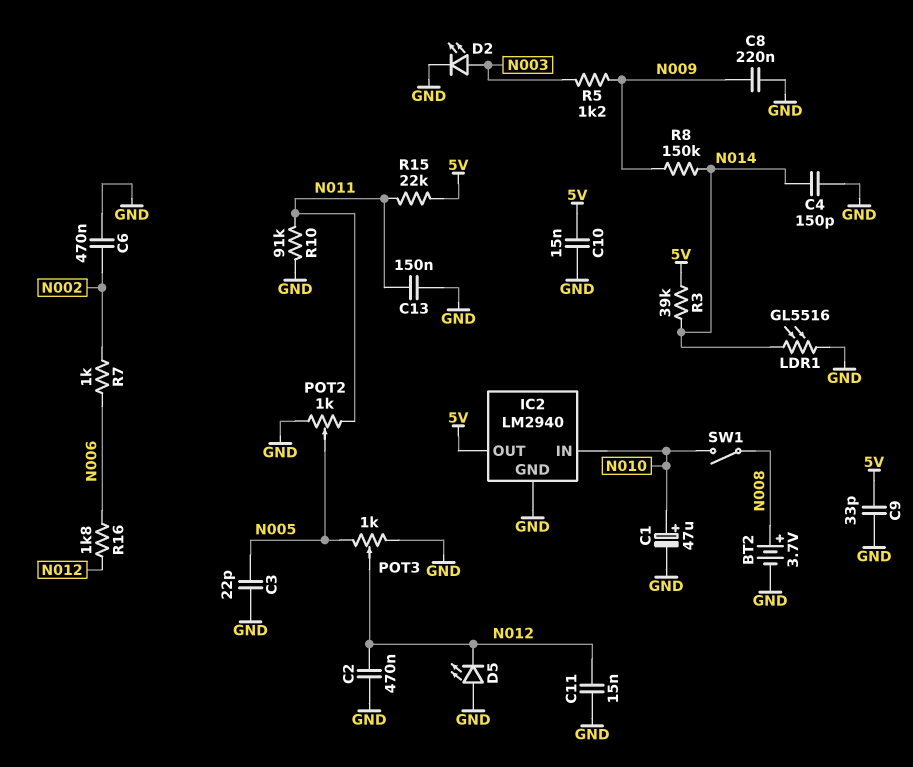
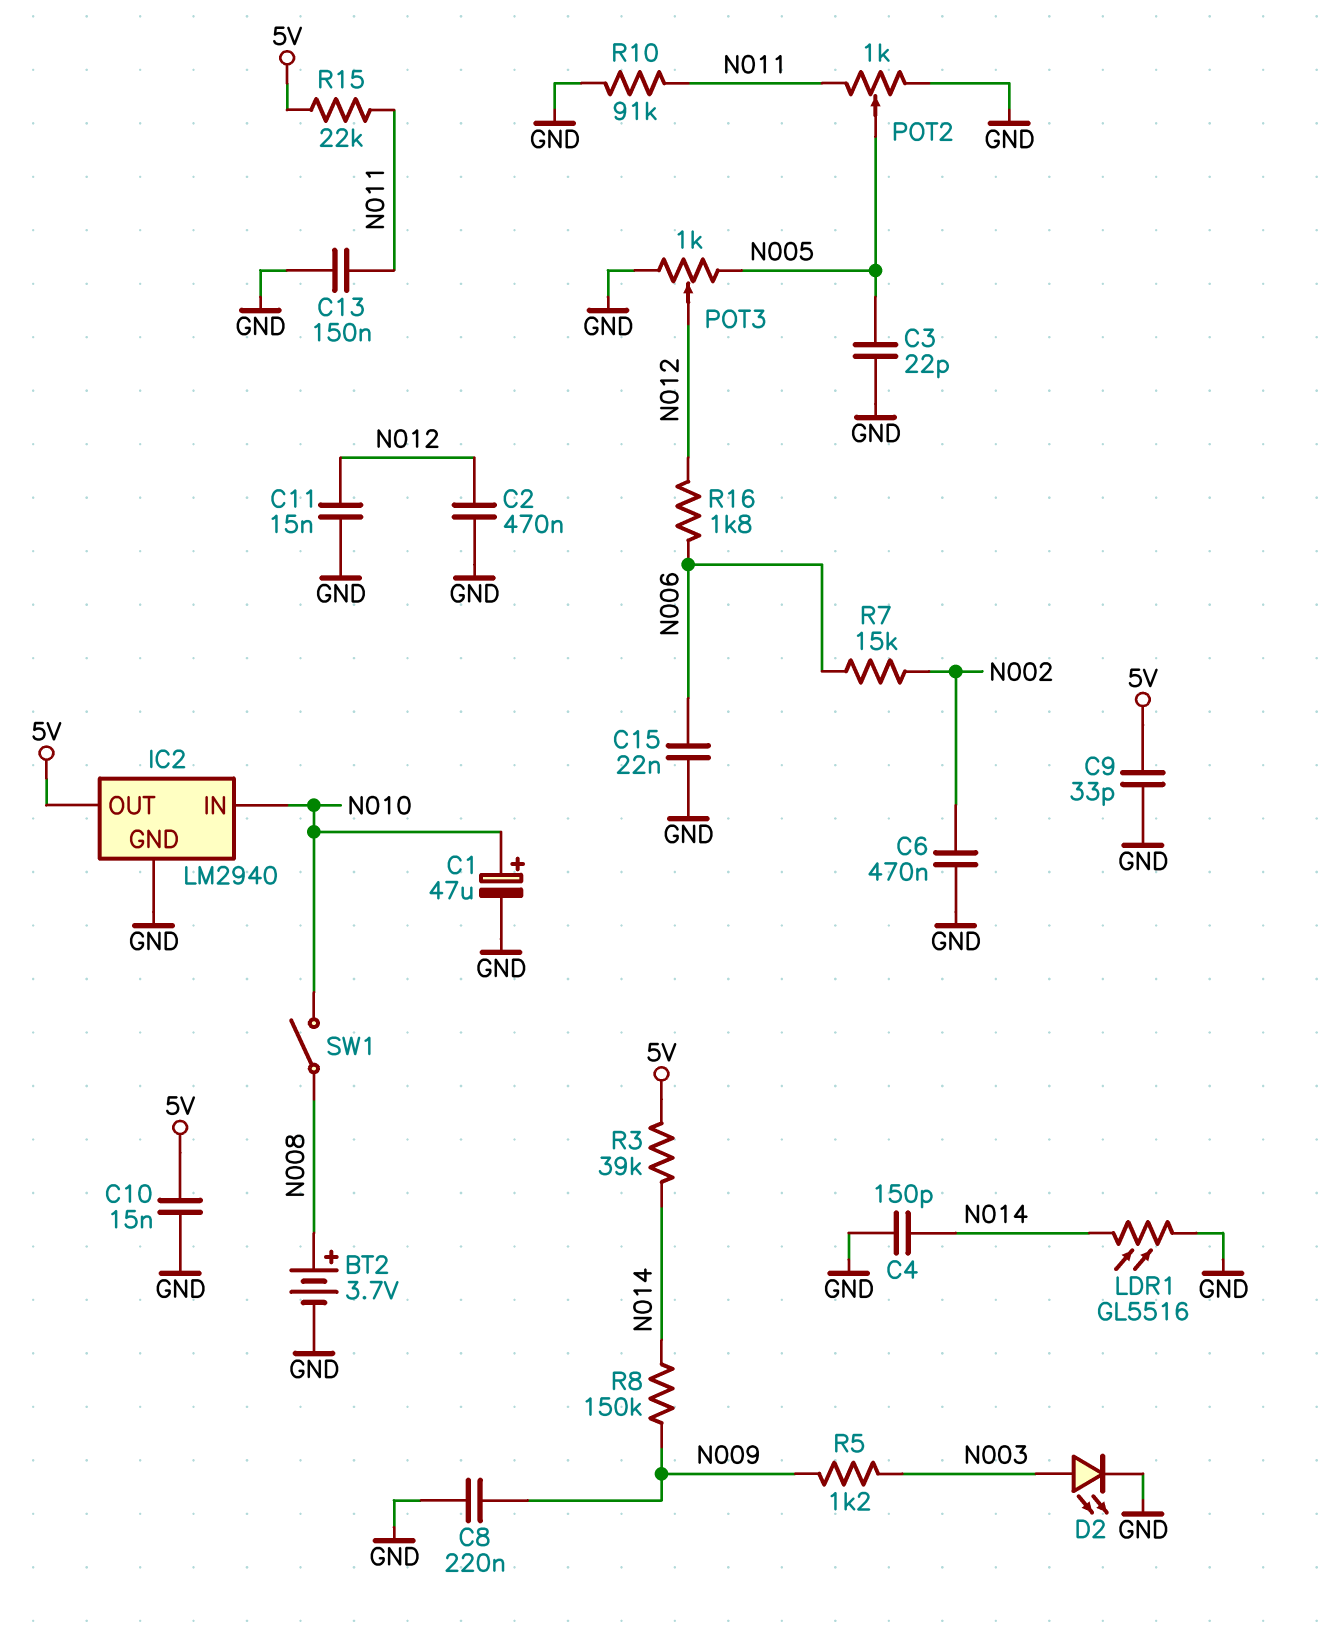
C15: none -> 22nF (GND, N006)
D5: LED (A GND, K N012) -> none
R7: 1k (N002, N006) -> 15k (N002, N006)

